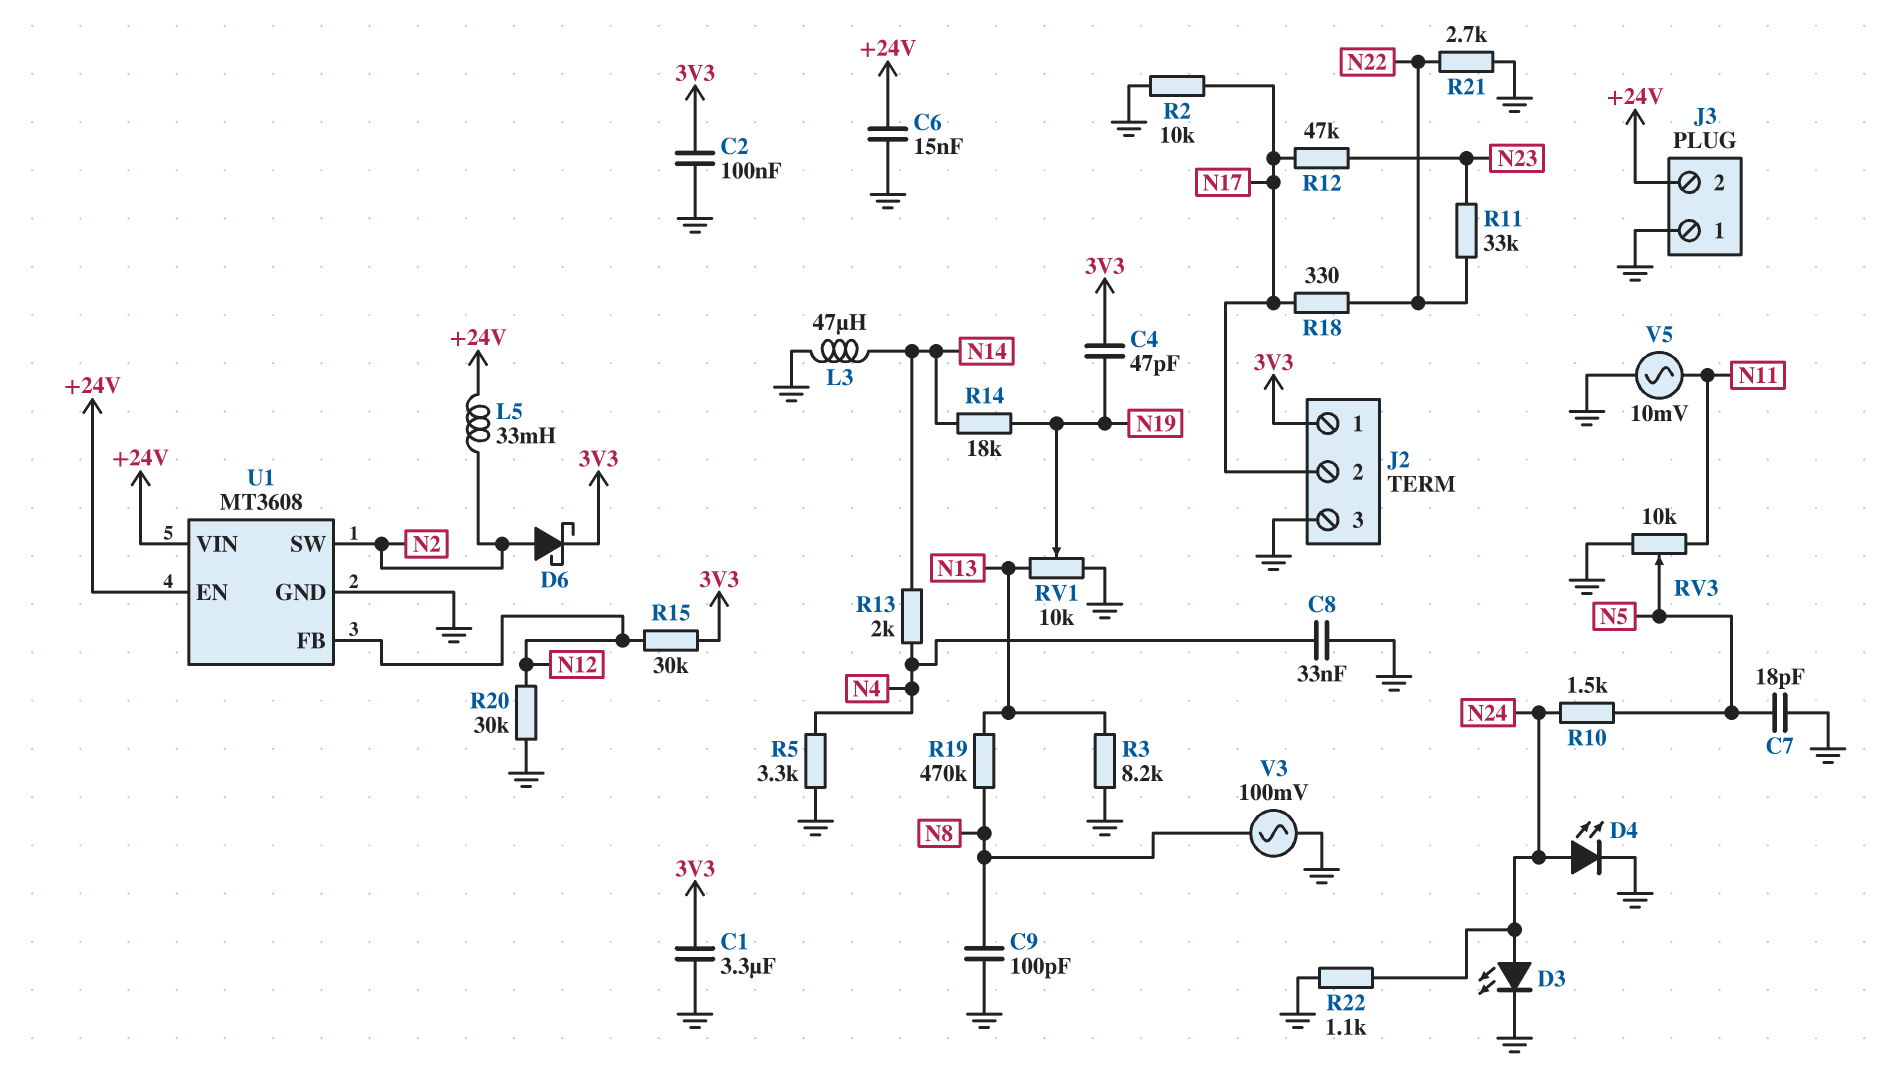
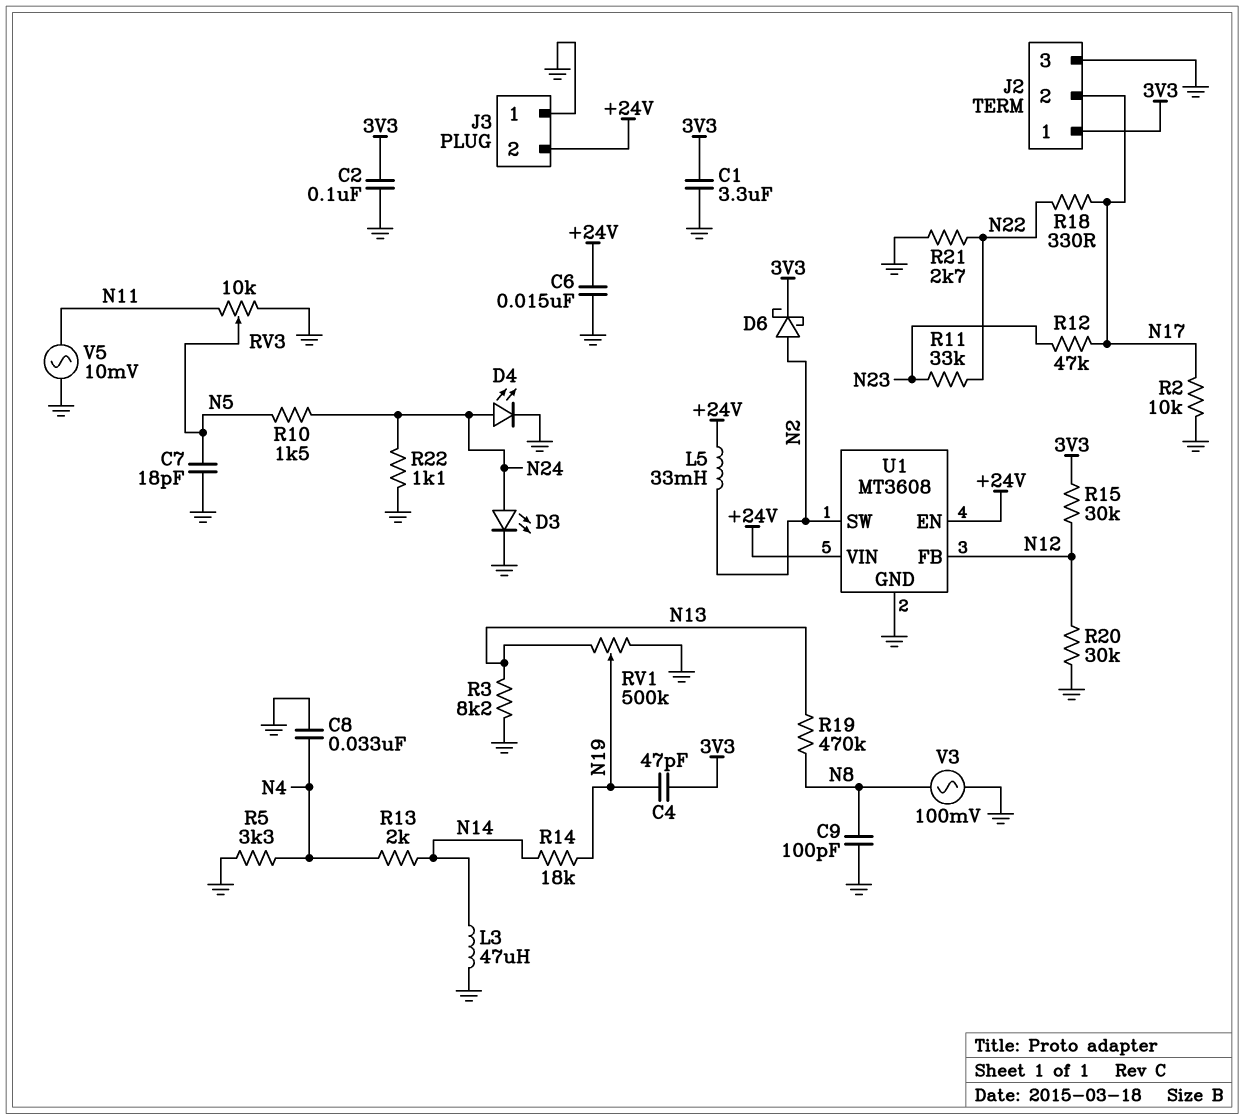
RV1: 10k (GND, N13, wiper N19) -> 500k (GND, N13, wiper N19)

